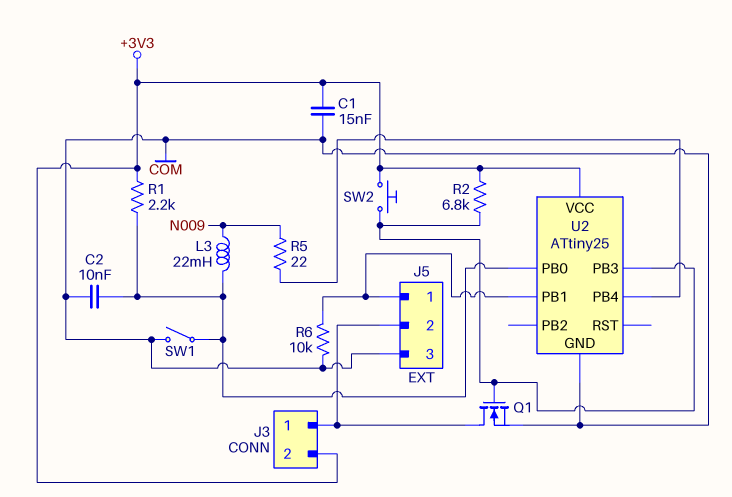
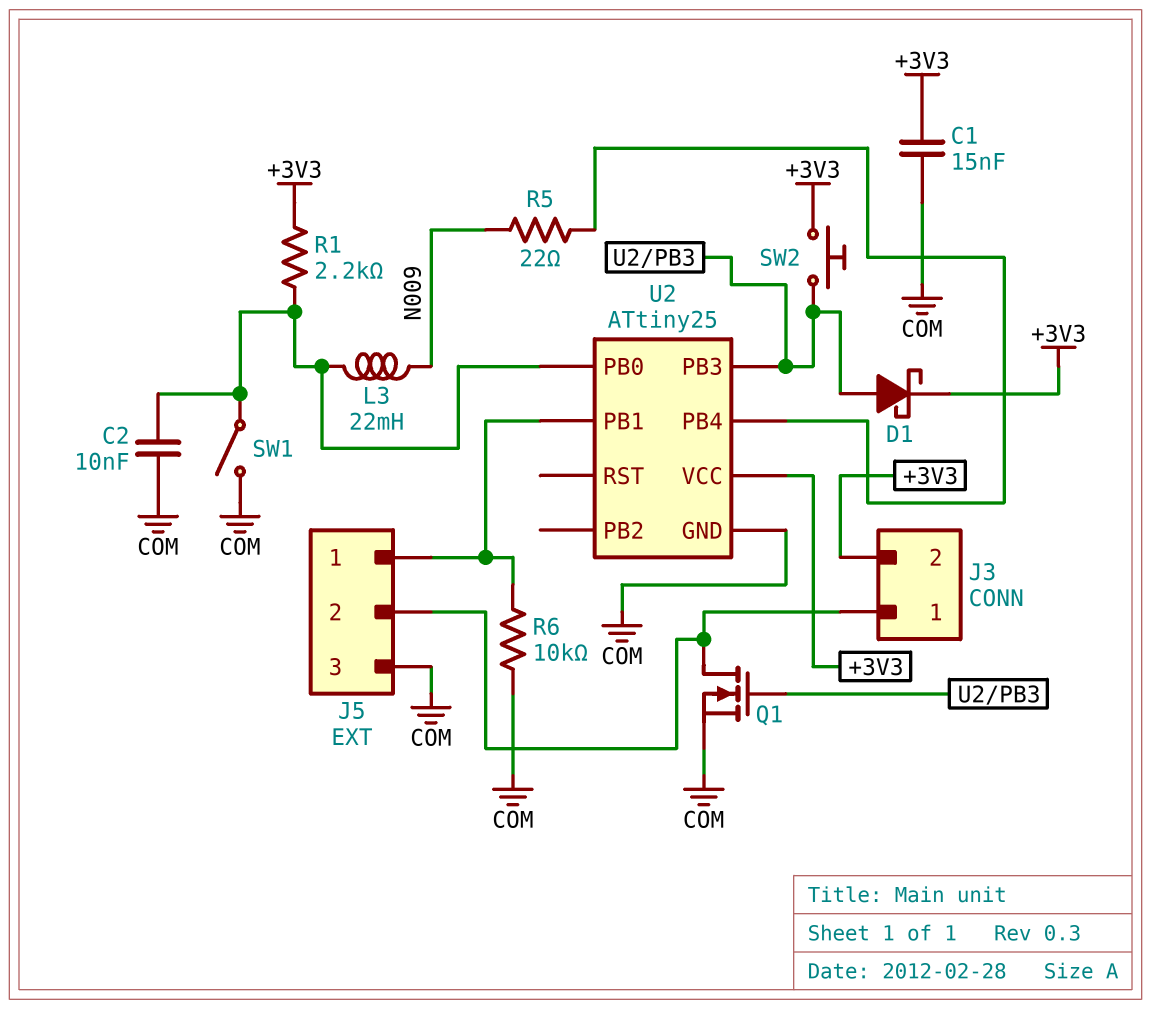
D1: none -> schottky (A U2/PB3, K +3V3)
R2: 6.8k (+3V3, U2/PB3) -> none

